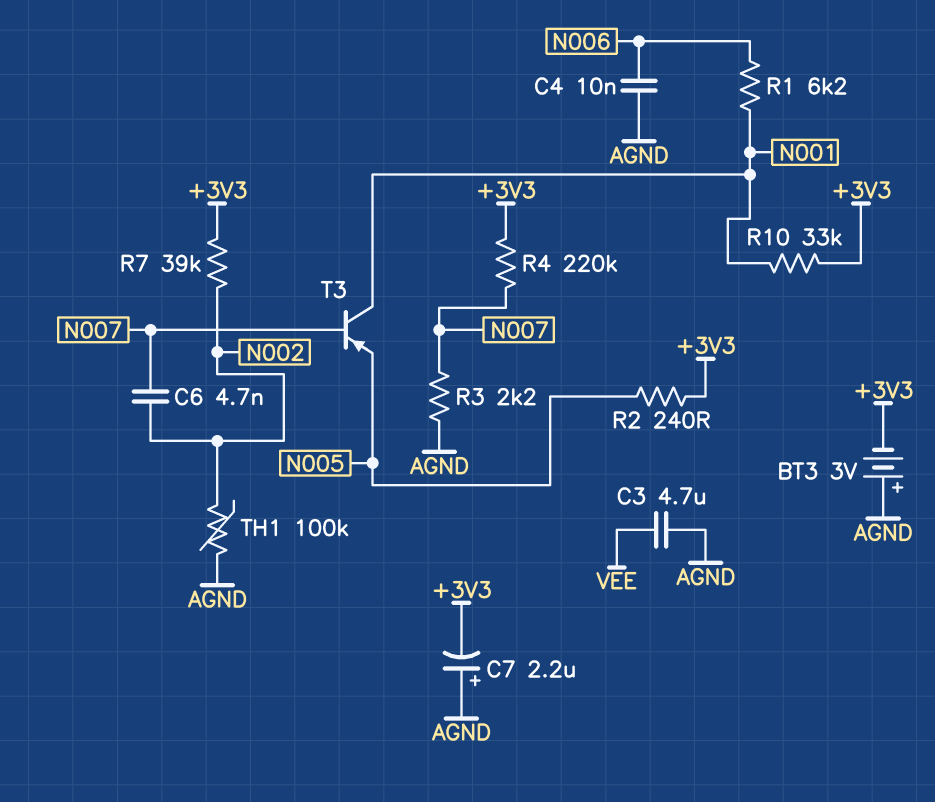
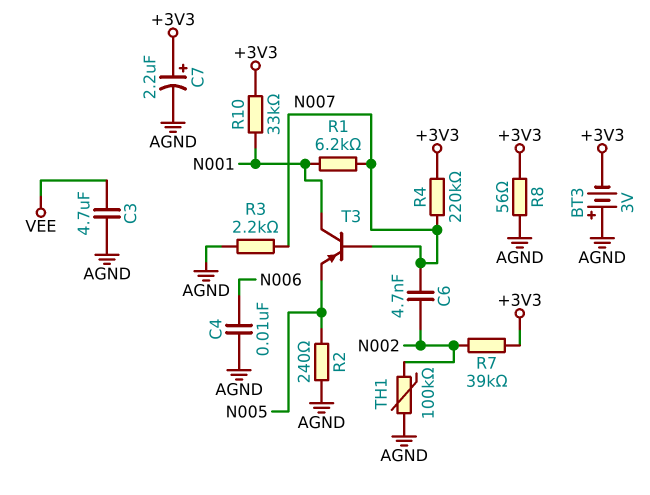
C7: 2.2uF (plus AGND, minus +3V3) -> 2.2uF (plus +3V3, minus AGND)
R1: 6.2k (N001, N006) -> 6.2k (N001, N007)
R2: 240 (+3V3, N005) -> 240 (AGND, N005)
R8: none -> 56 (+3V3, AGND)

